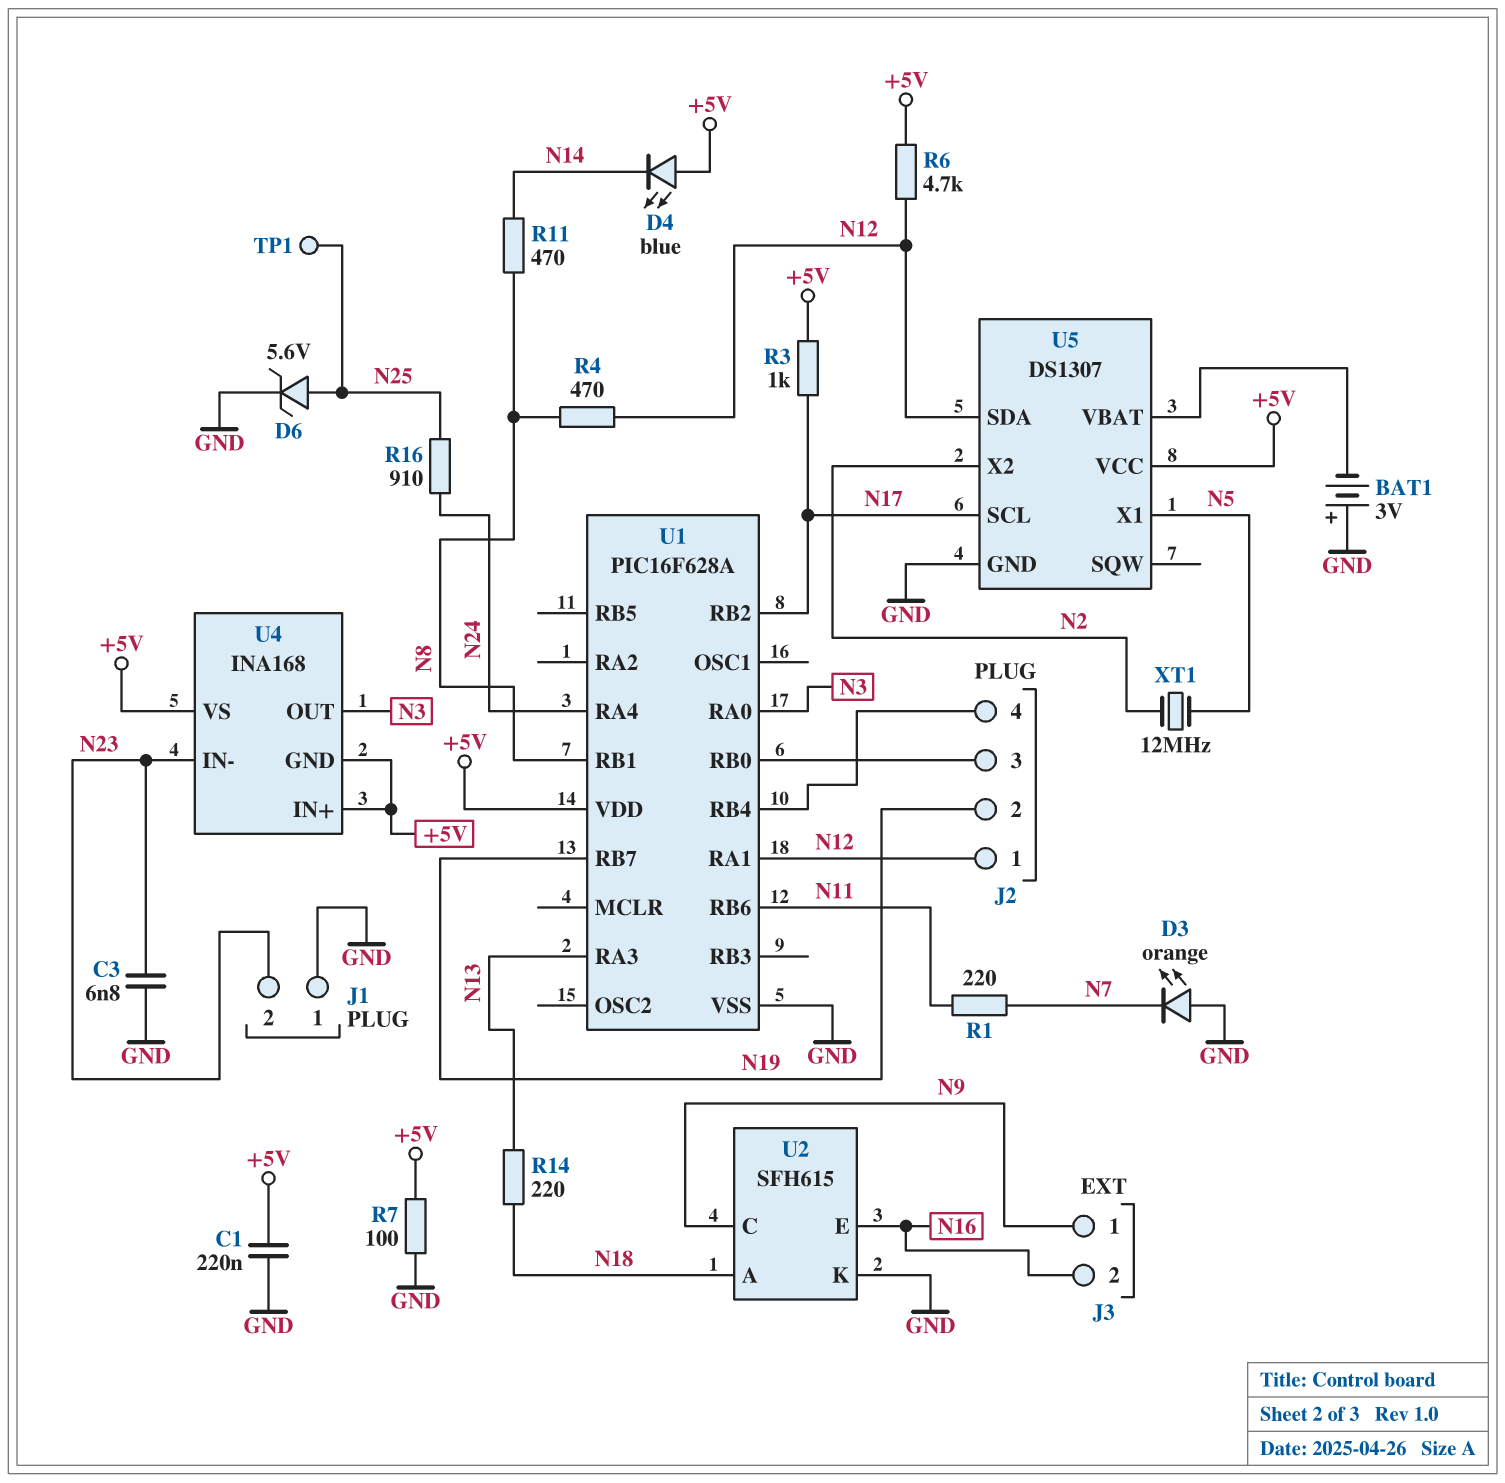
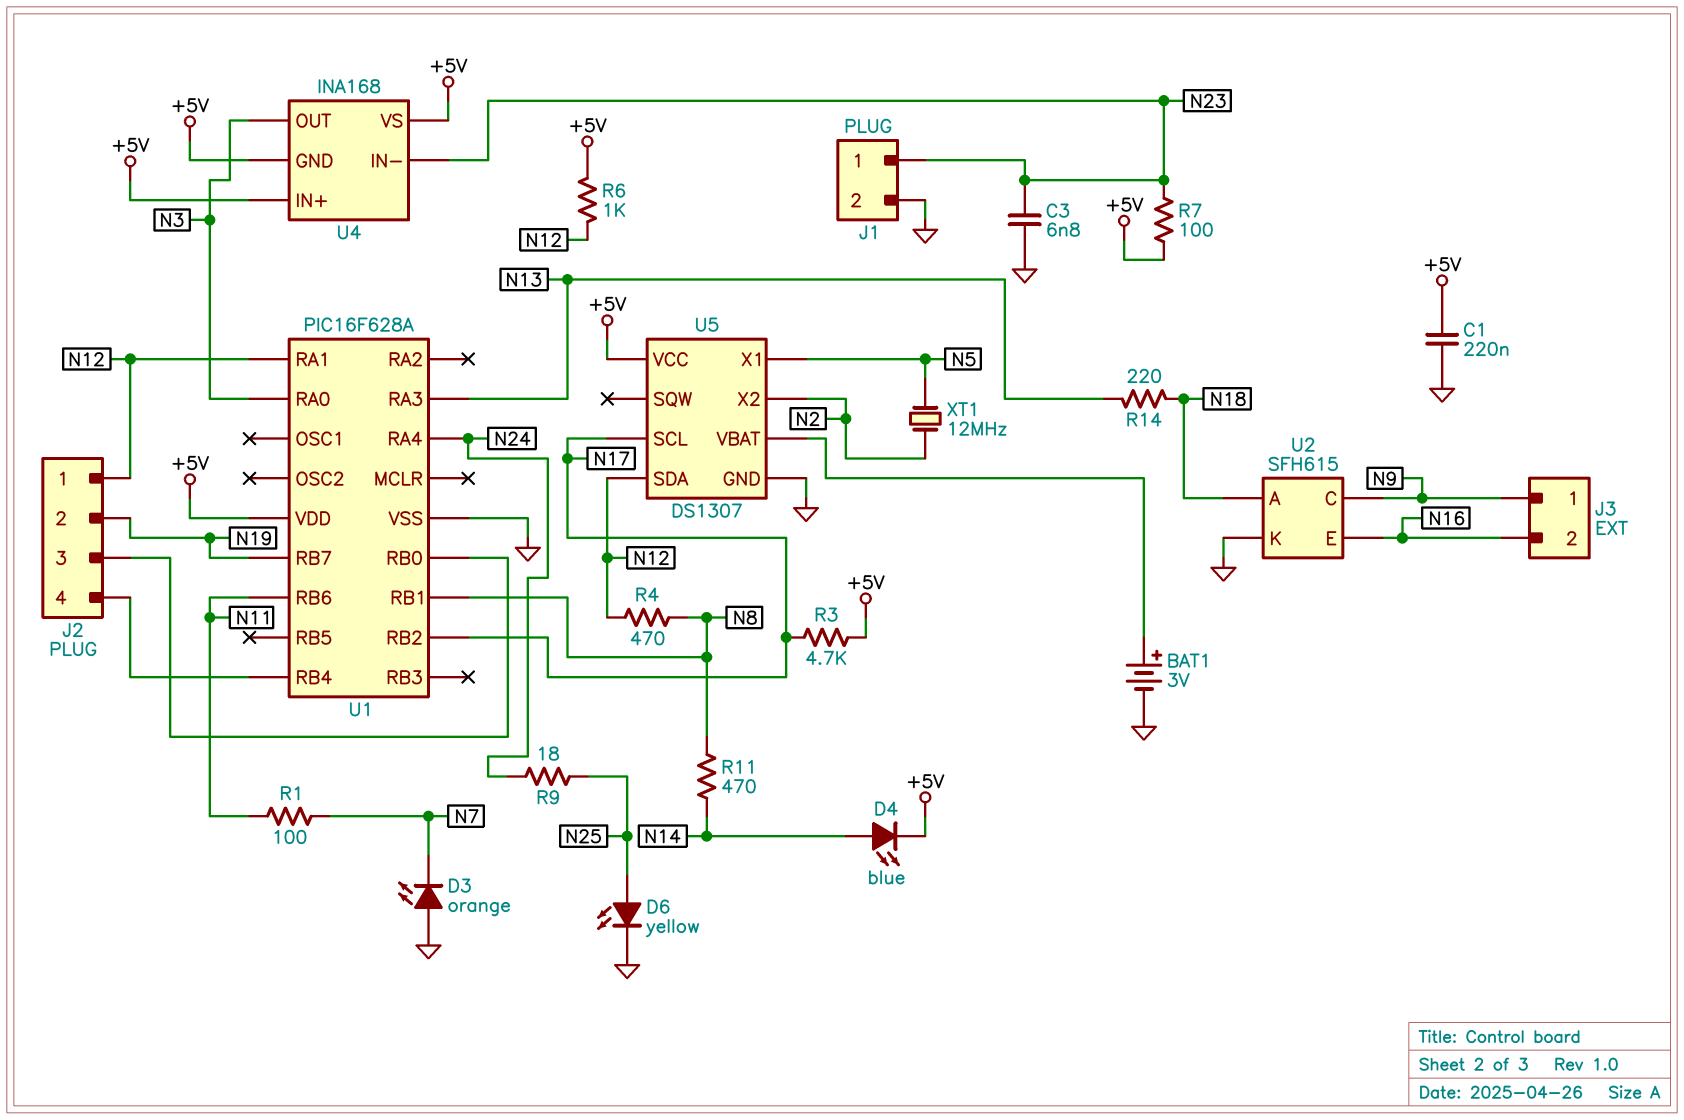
BAT1: 3V (plus GND, minus U5/VBAT) -> 3V (plus U5/VBAT, minus GND)
D4: LED blue (A +5V, K N14) -> LED blue (A N14, K +5V)
D6: zener 5.6V (A N25, K GND) -> LED yellow (A N25, K GND)
J1 pin 1: GND -> N23
J1 pin 2: N23 -> GND
R1: 220 (N7, N11) -> 100 (N7, N11)
R3: 1k (+5V, N17) -> 4.7k (+5V, N17)
R6: 4.7k (+5V, N12) -> 1k (+5V, N12)
R7: 100 (+5V, GND) -> 100 (+5V, N23)
R9: none -> 18 (N24, N25)
R16: 910 (N24, N25) -> none
TP1: test point (N25) -> none

